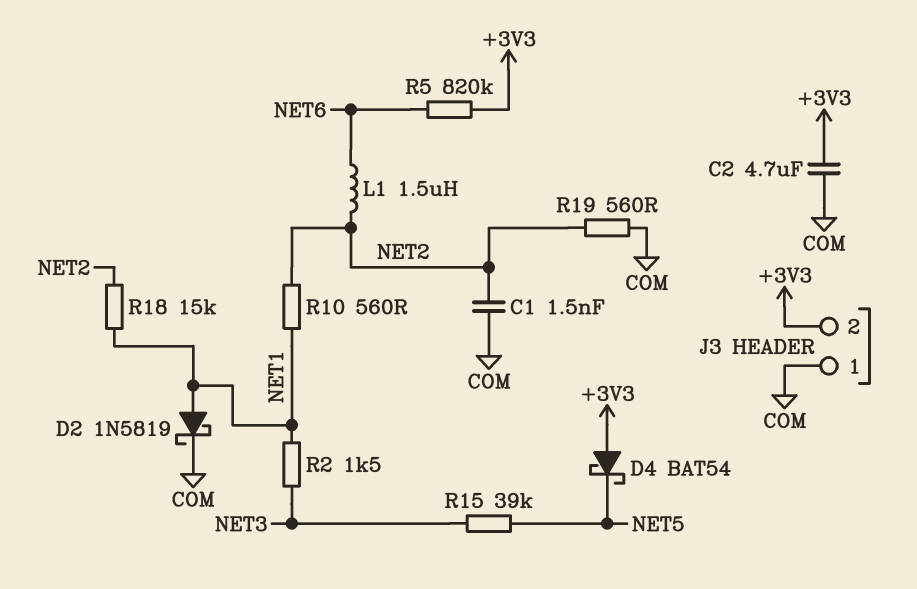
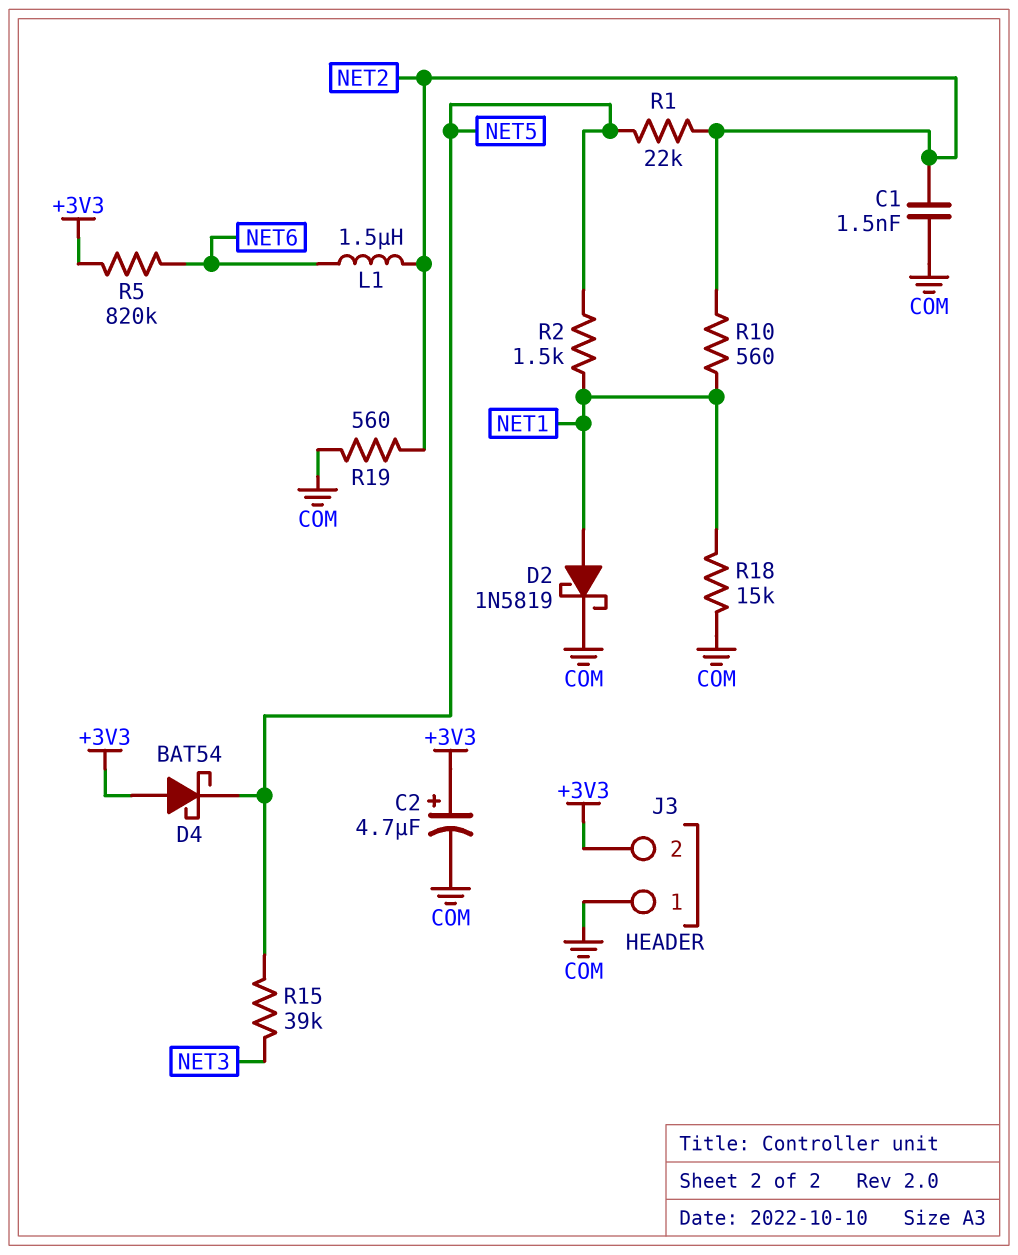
C2: 4.7uF (+3V3, COM) -> 4.7uF (plus +3V3, minus COM)
R1: none -> 22k (NET2, NET5)
R2: 1.5k (NET1, NET3) -> 1.5k (NET1, NET5)
R18: 15k (NET1, NET2) -> 15k (COM, NET1)

